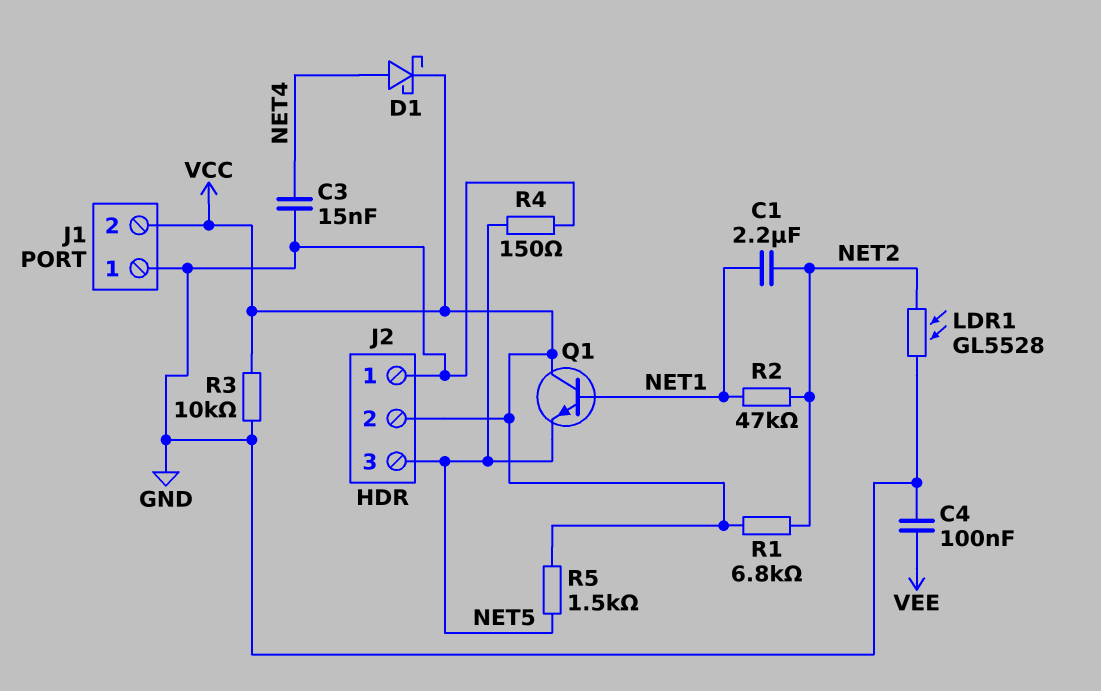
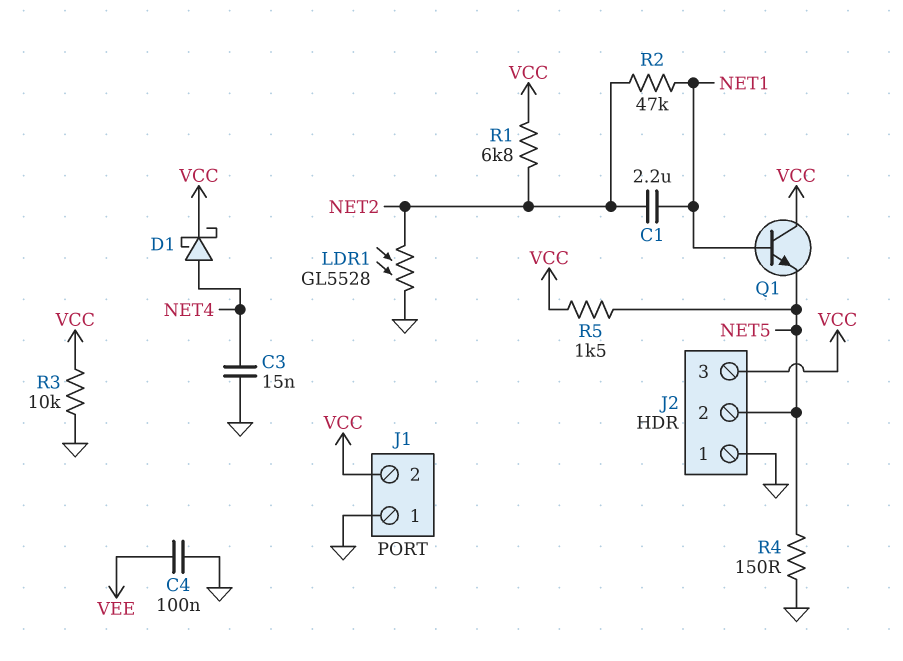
J2 pin 2: VCC -> NET5
J2 pin 3: NET5 -> VCC

